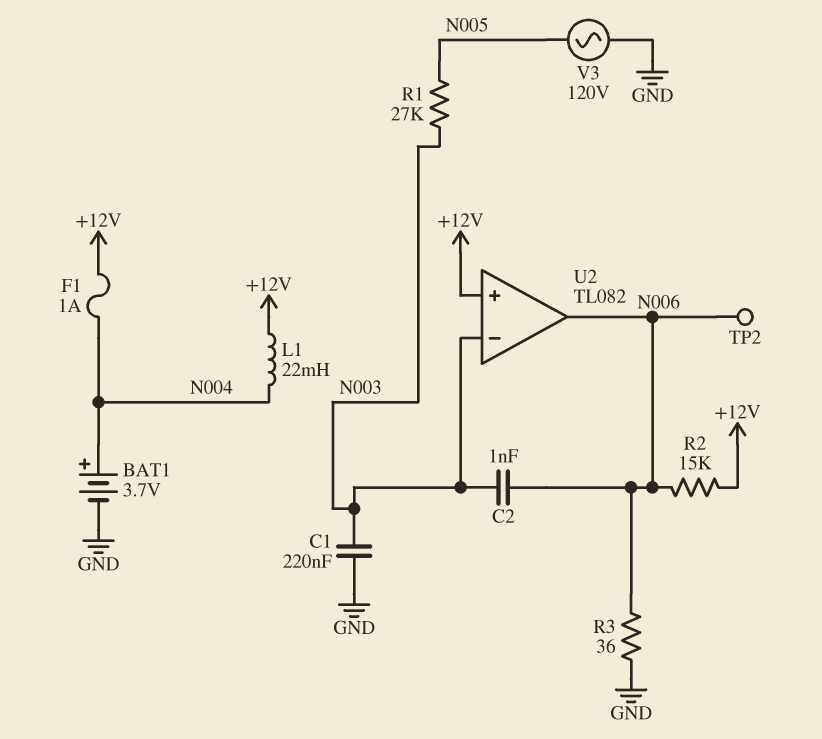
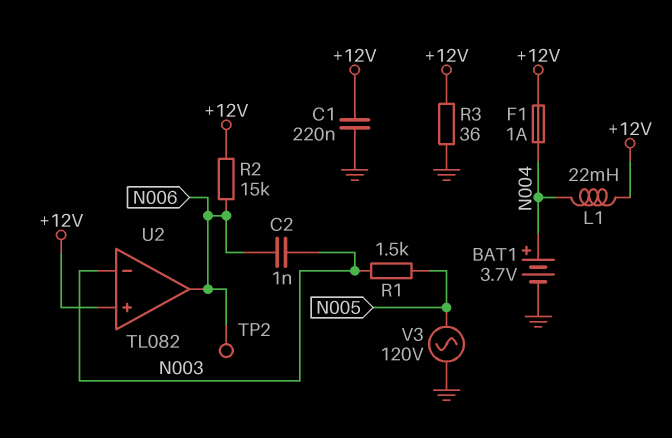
C1: 220nF (GND, N003) -> 220nF (+12V, GND)
R1: 27k (N003, N005) -> 1.5k (N003, N005)
R3: 36 (GND, N006) -> 36 (+12V, GND)

